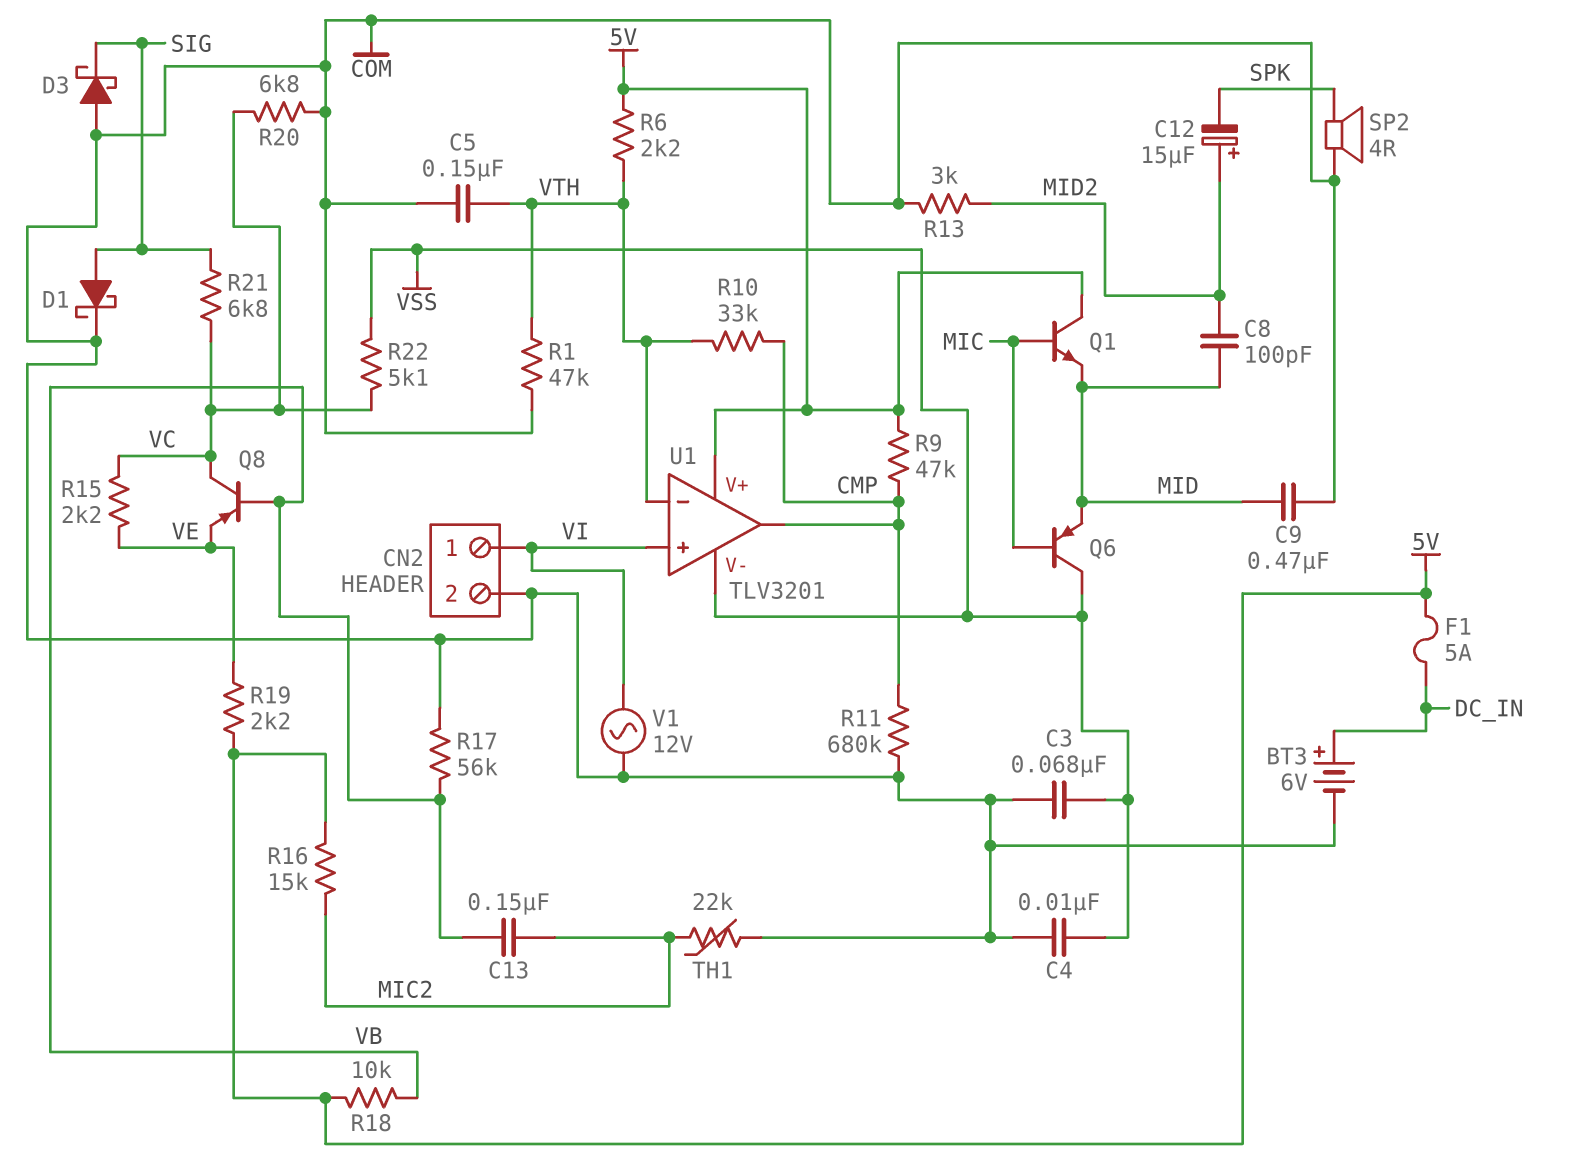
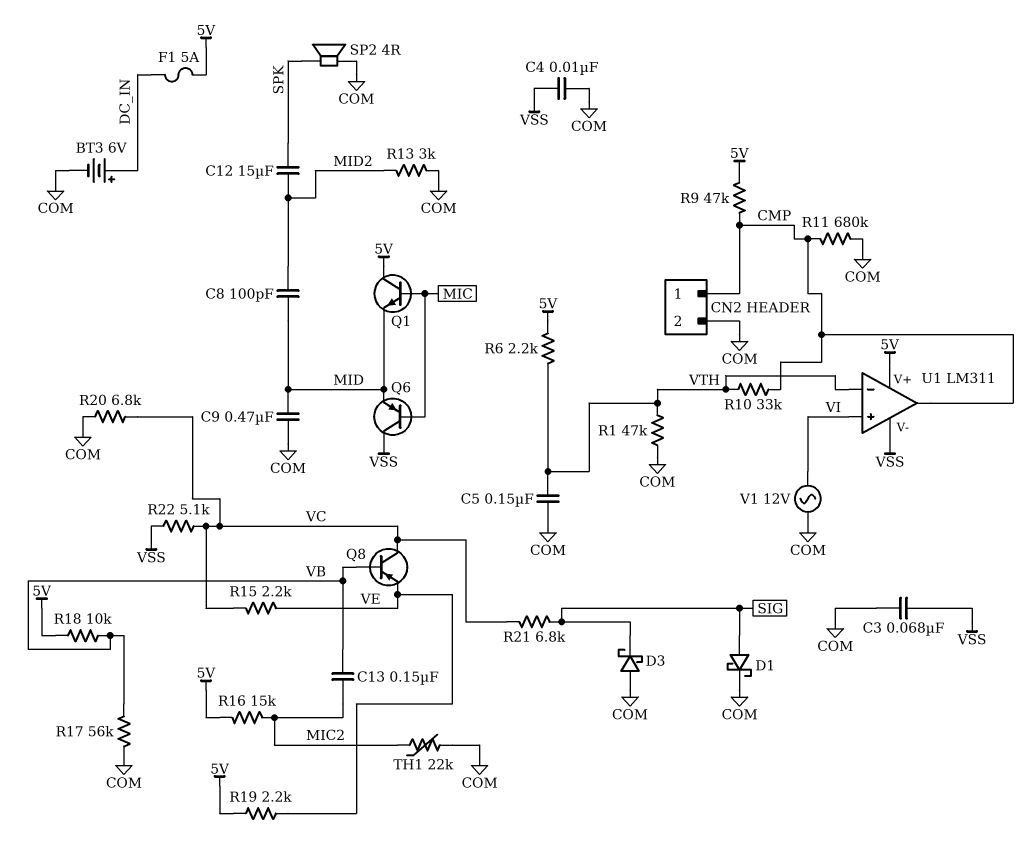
C12: 15uF (plus MID2, minus SPK) -> 15uF (MID2, SPK)
CN2 pin 1: VI -> CMP
U1: TLV3201 -> LM311

